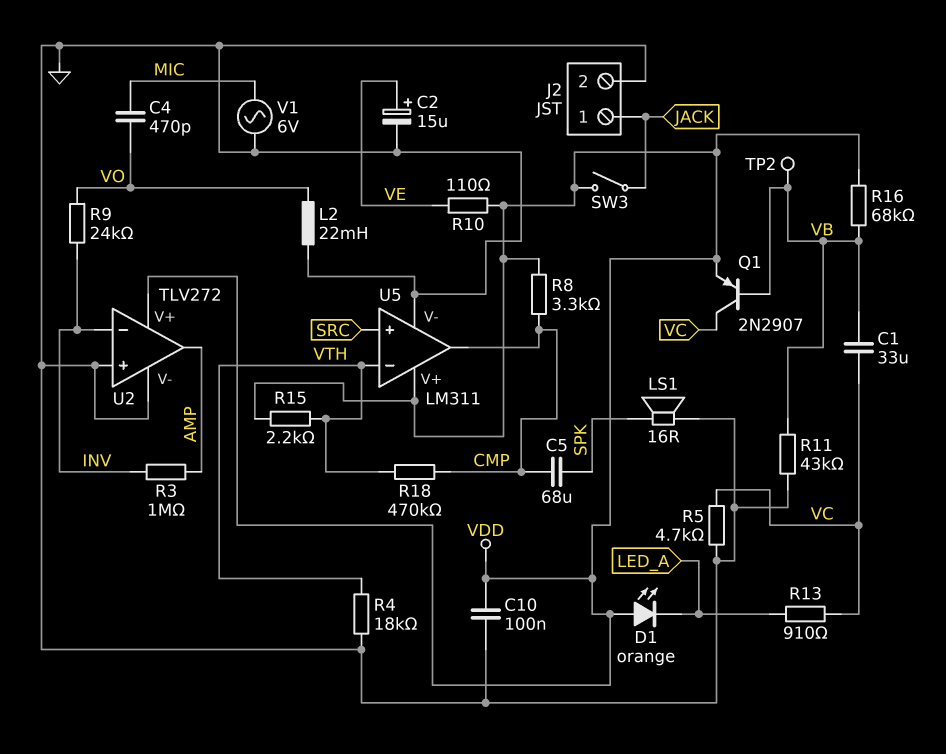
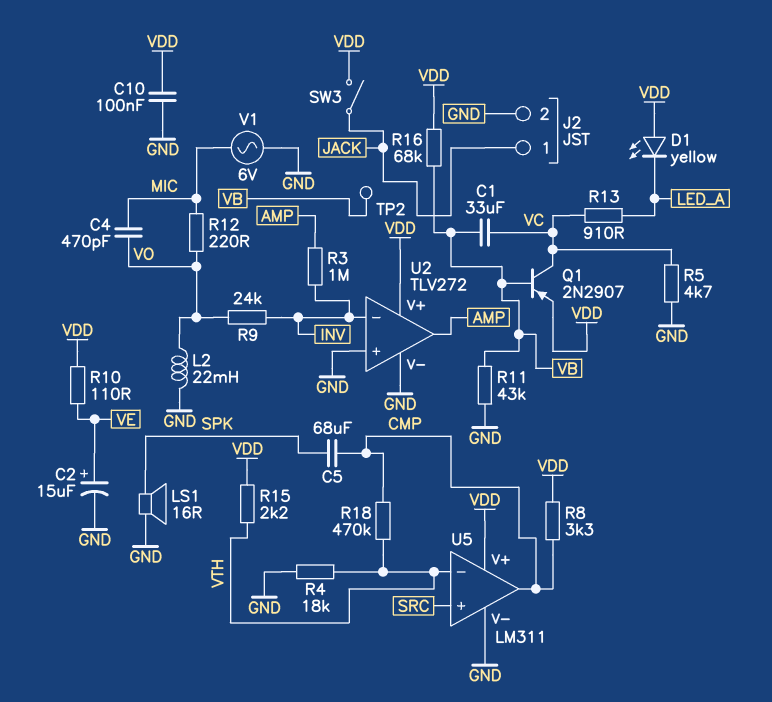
D1: LED orange (A VDD, K LED_A) -> LED yellow (A VDD, K LED_A)
R12: none -> 220 (MIC, VO)

